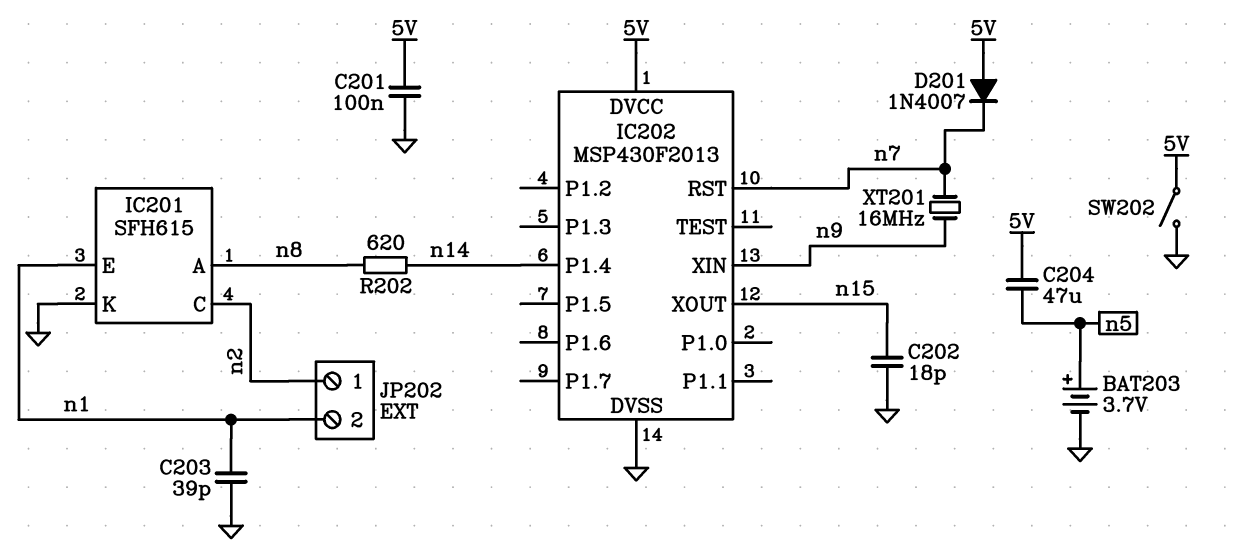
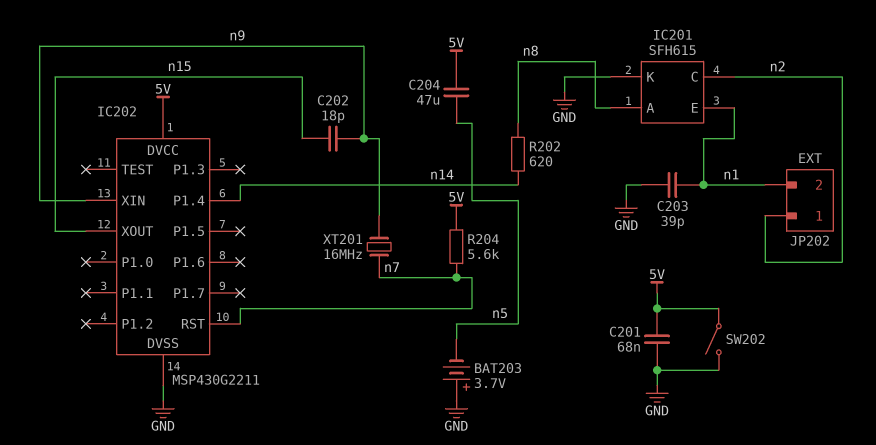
BAT203: 3.7V (plus n5, minus GND) -> 3.7V (plus GND, minus n5)
C201: 100nF (5V, GND) -> 68nF (5V, GND)
C202: 18pF (GND, n15) -> 18pF (n9, n15)
D201: diode 1N4007 (A 5V, K n7) -> none
IC202: MSP430F2013 -> MSP430G2211
R204: none -> 5.6k (5V, n7)

